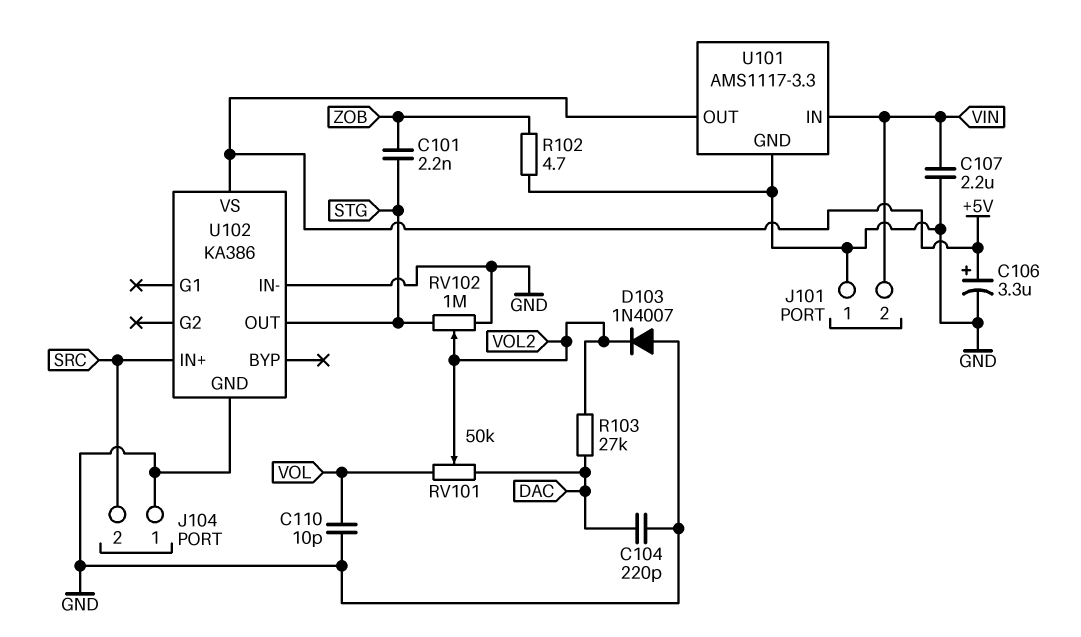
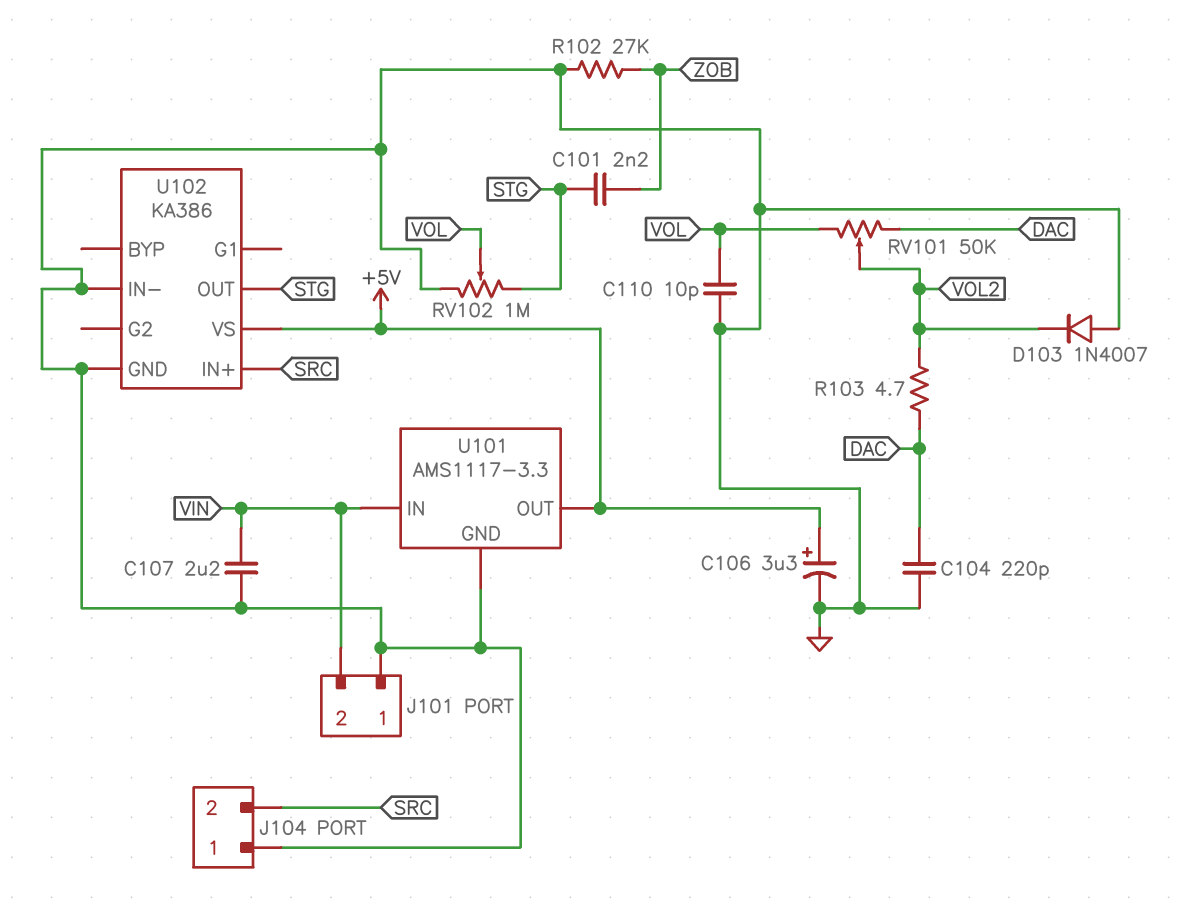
R102: 4.7 (GND, ZOB) -> 27k (GND, ZOB)
R103: 27k (DAC, VOL2) -> 4.7 (DAC, VOL2)
RV102: 1M (GND, STG, wiper VOL2) -> 1M (GND, STG, wiper VOL)

